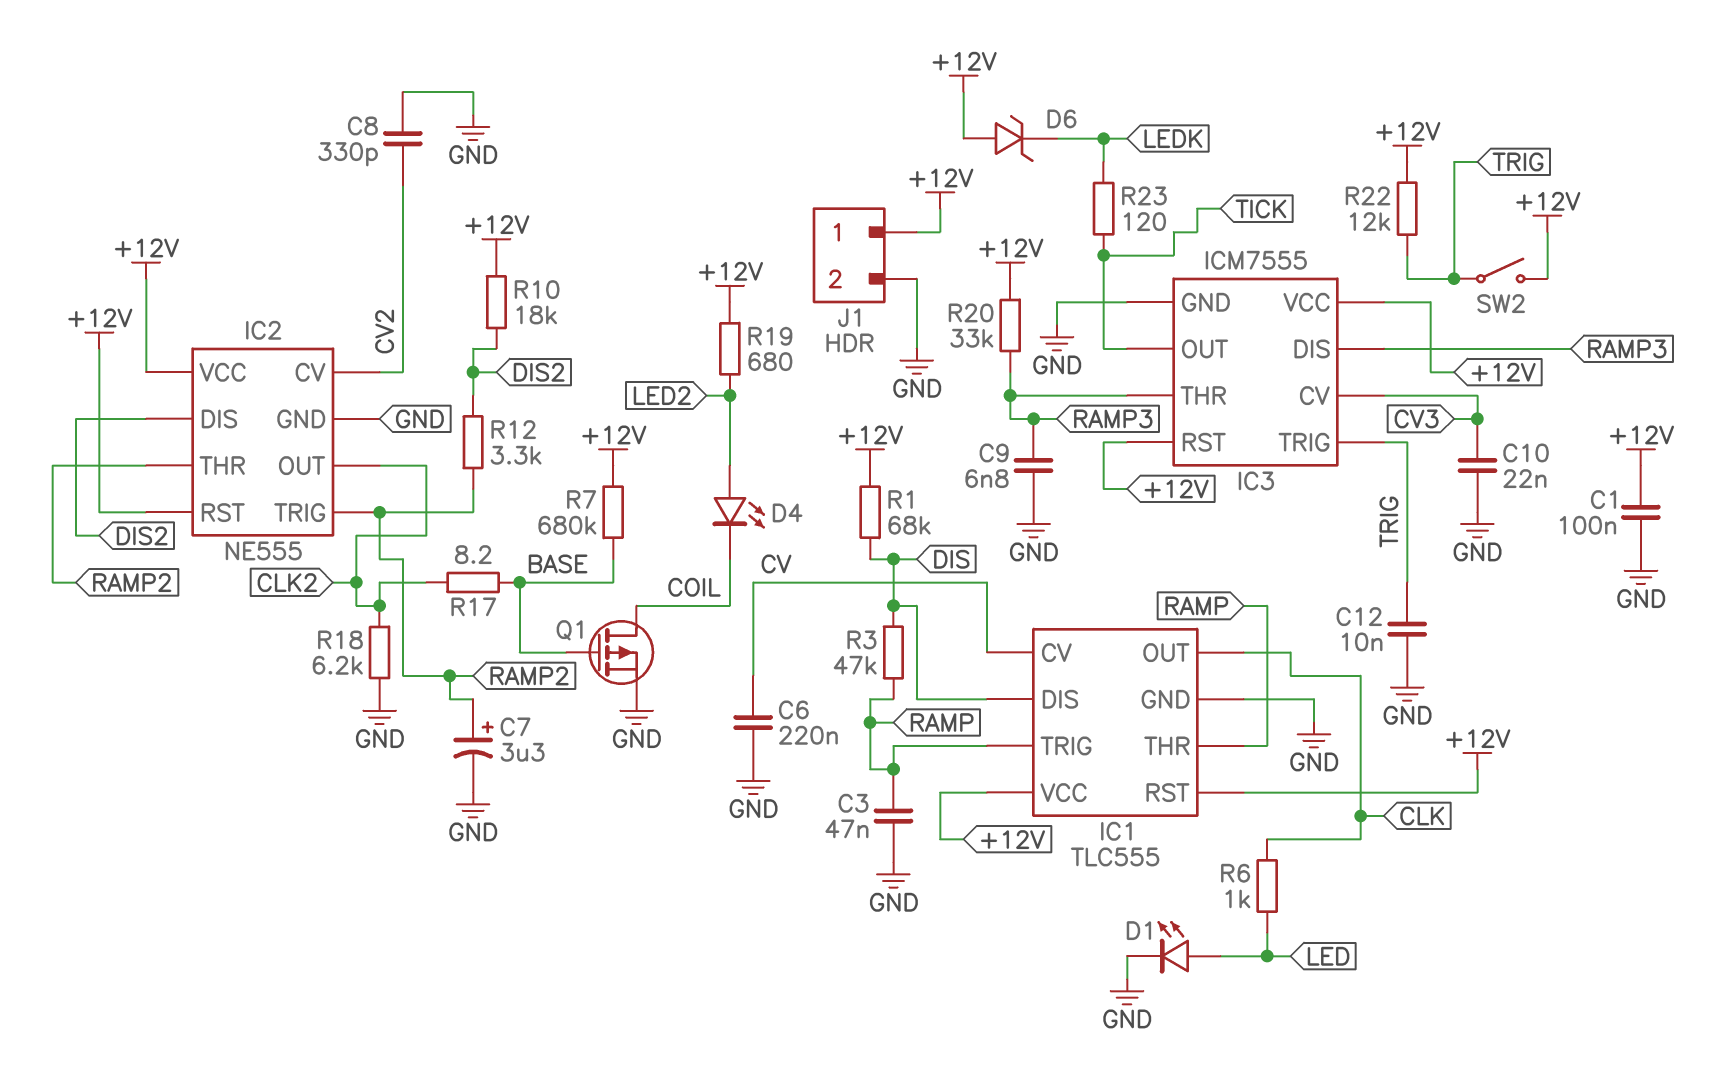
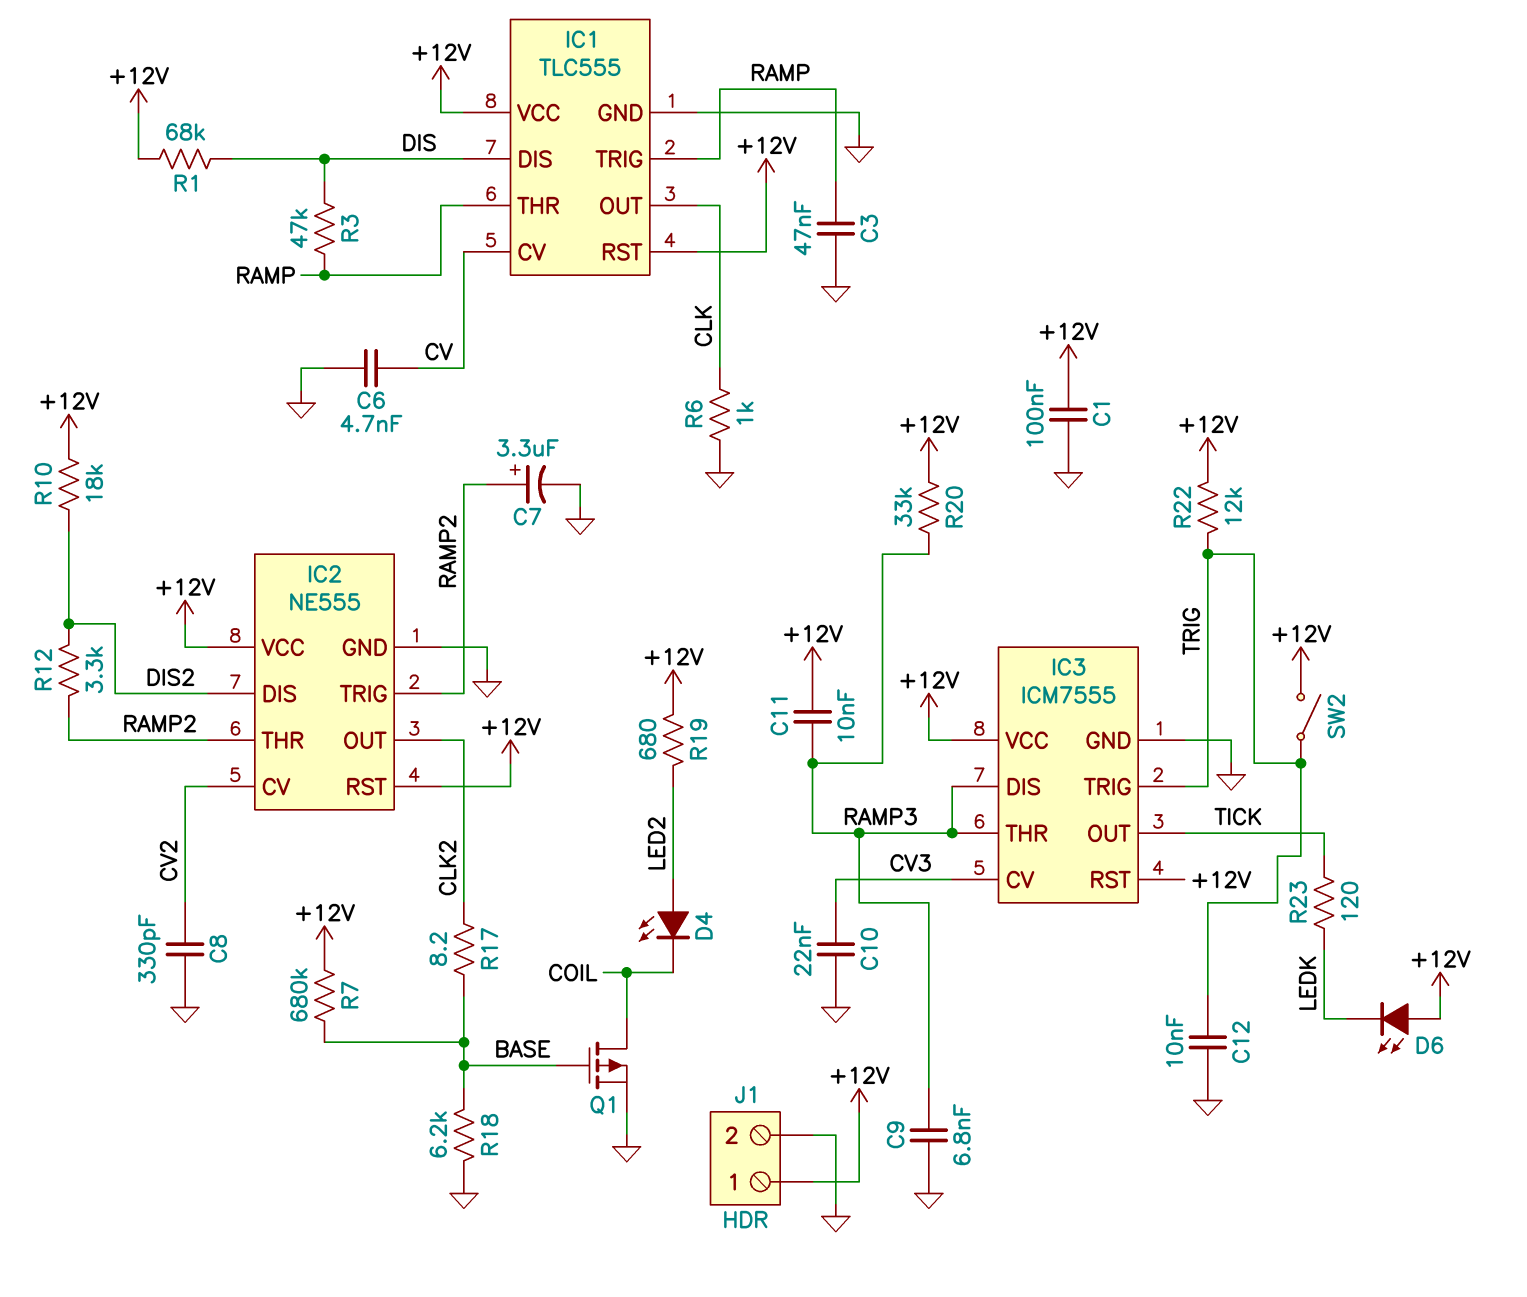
C6: 220nF (CV, GND) -> 4.7nF (CV, GND)
C11: none -> 10nF (+12V, RAMP3)
D1: LED (A LED, K GND) -> none
D6: zener (A +12V, K LEDK) -> LED (A +12V, K LEDK)
R6: 1k (CLK, LED) -> 1k (CLK, GND)
R18: 6.2k (CLK2, GND) -> 6.2k (BASE, GND)

